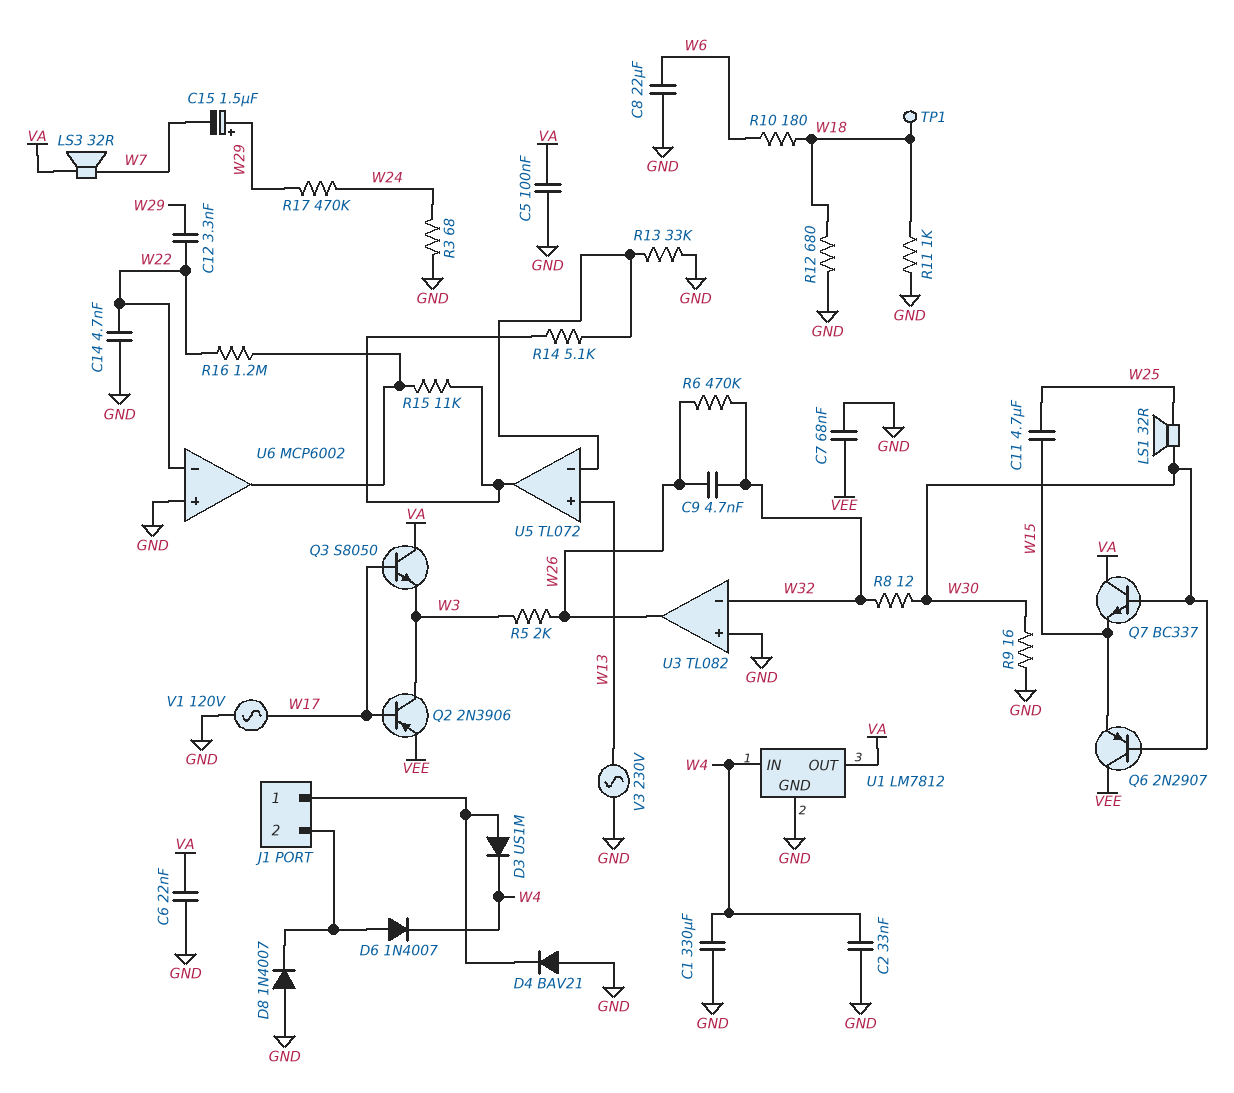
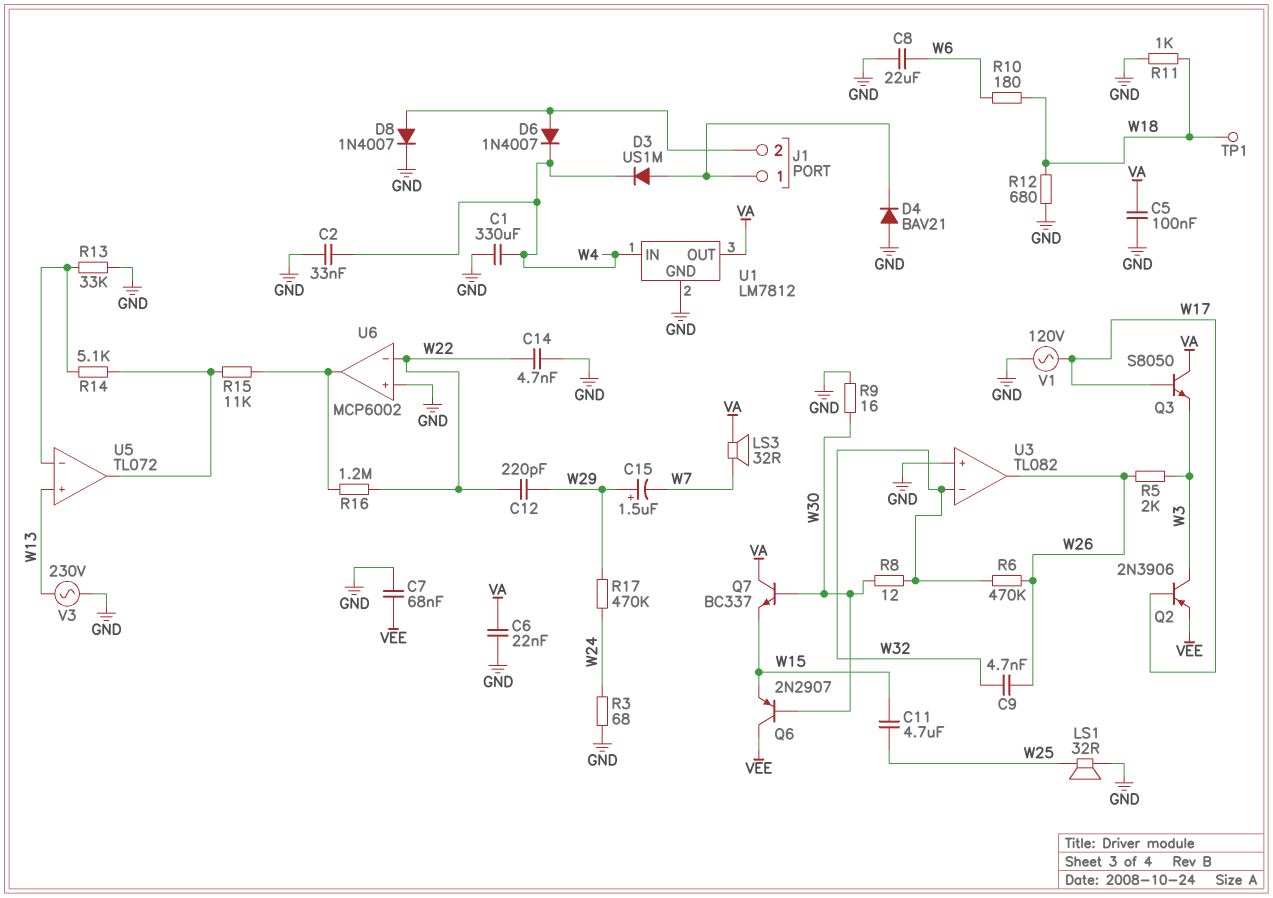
C12: 3.3nF (W22, W29) -> 220pF (W22, W29)
D8: diode 1N4007 (A GND, K J1/2) -> diode 1N4007 (A J1/2, K GND)
LS1: speaker 32R (W25, W30) -> speaker 32R (GND, W25)

